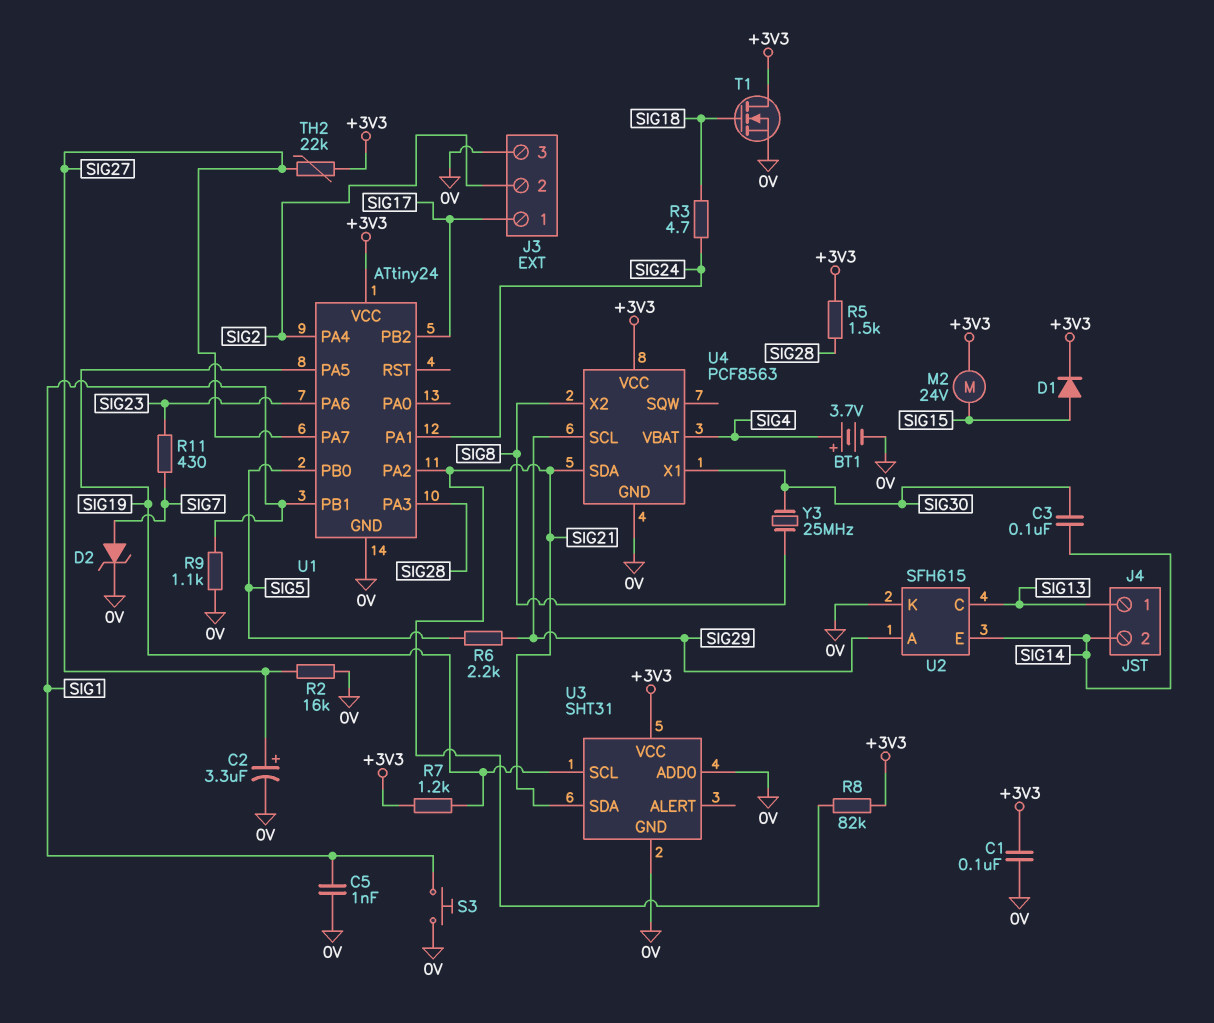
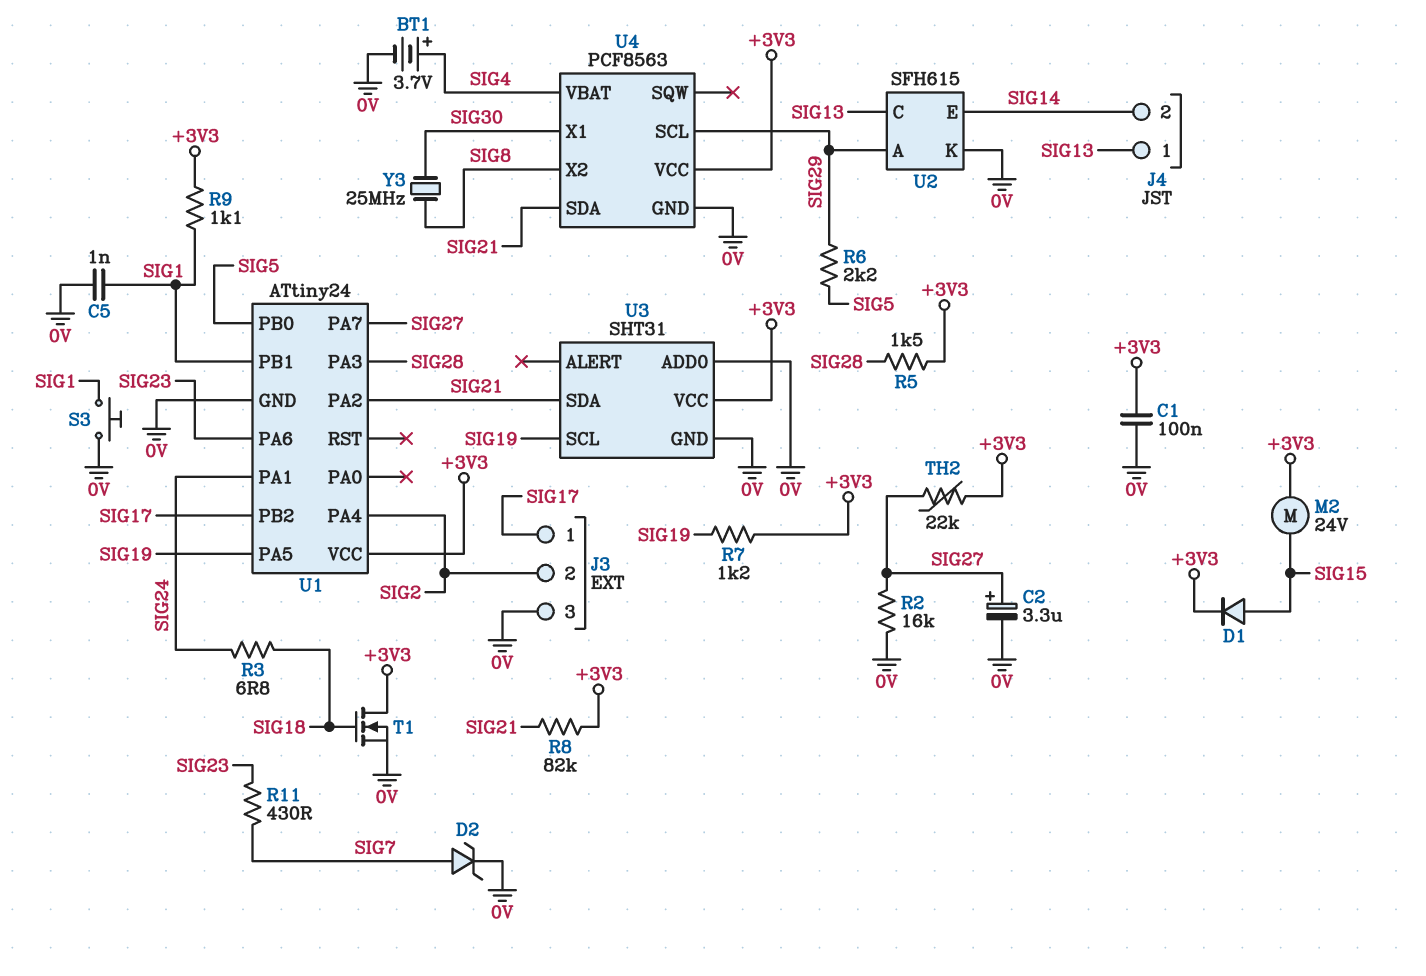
C3: 100nF (SIG14, SIG30) -> none
R3: 4.7 (SIG18, SIG24) -> 6.8 (SIG18, SIG24)
R9: 1.1k (0V, SIG1) -> 1.1k (+3V3, SIG1)

